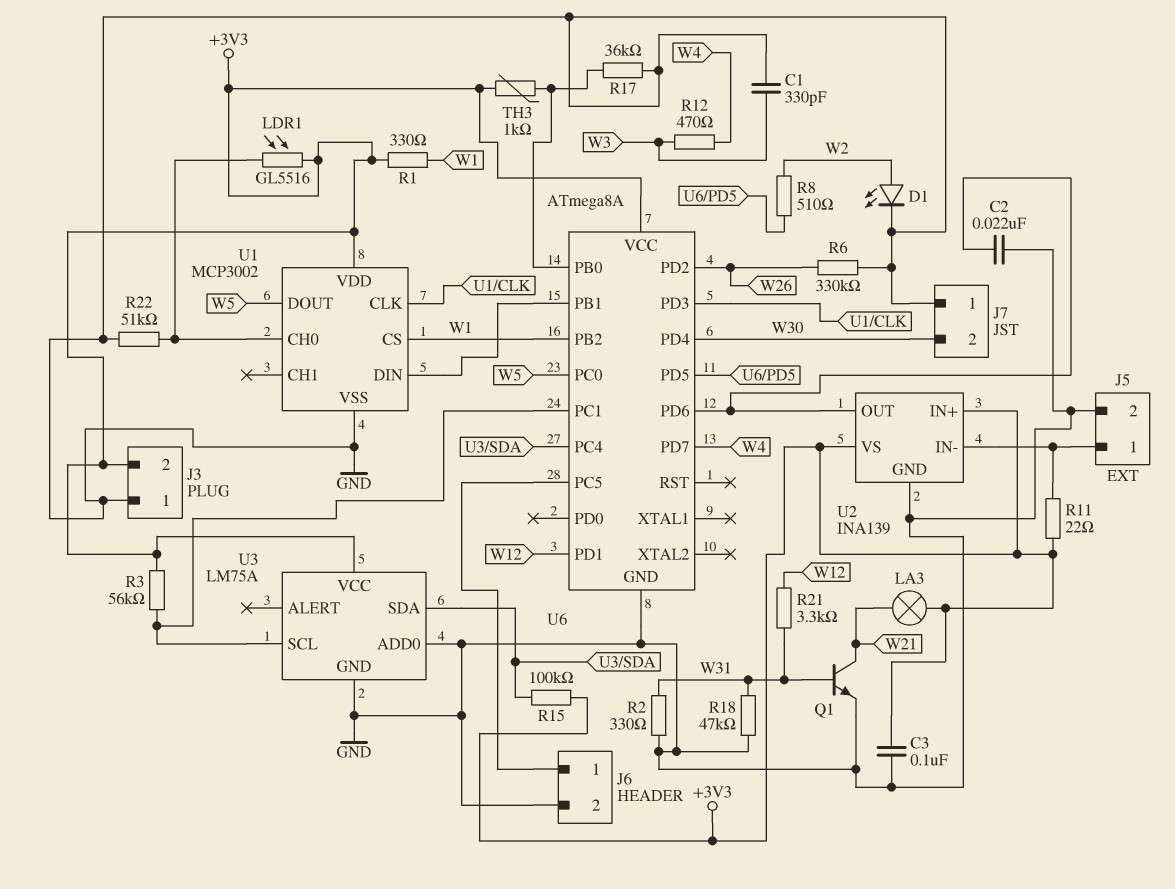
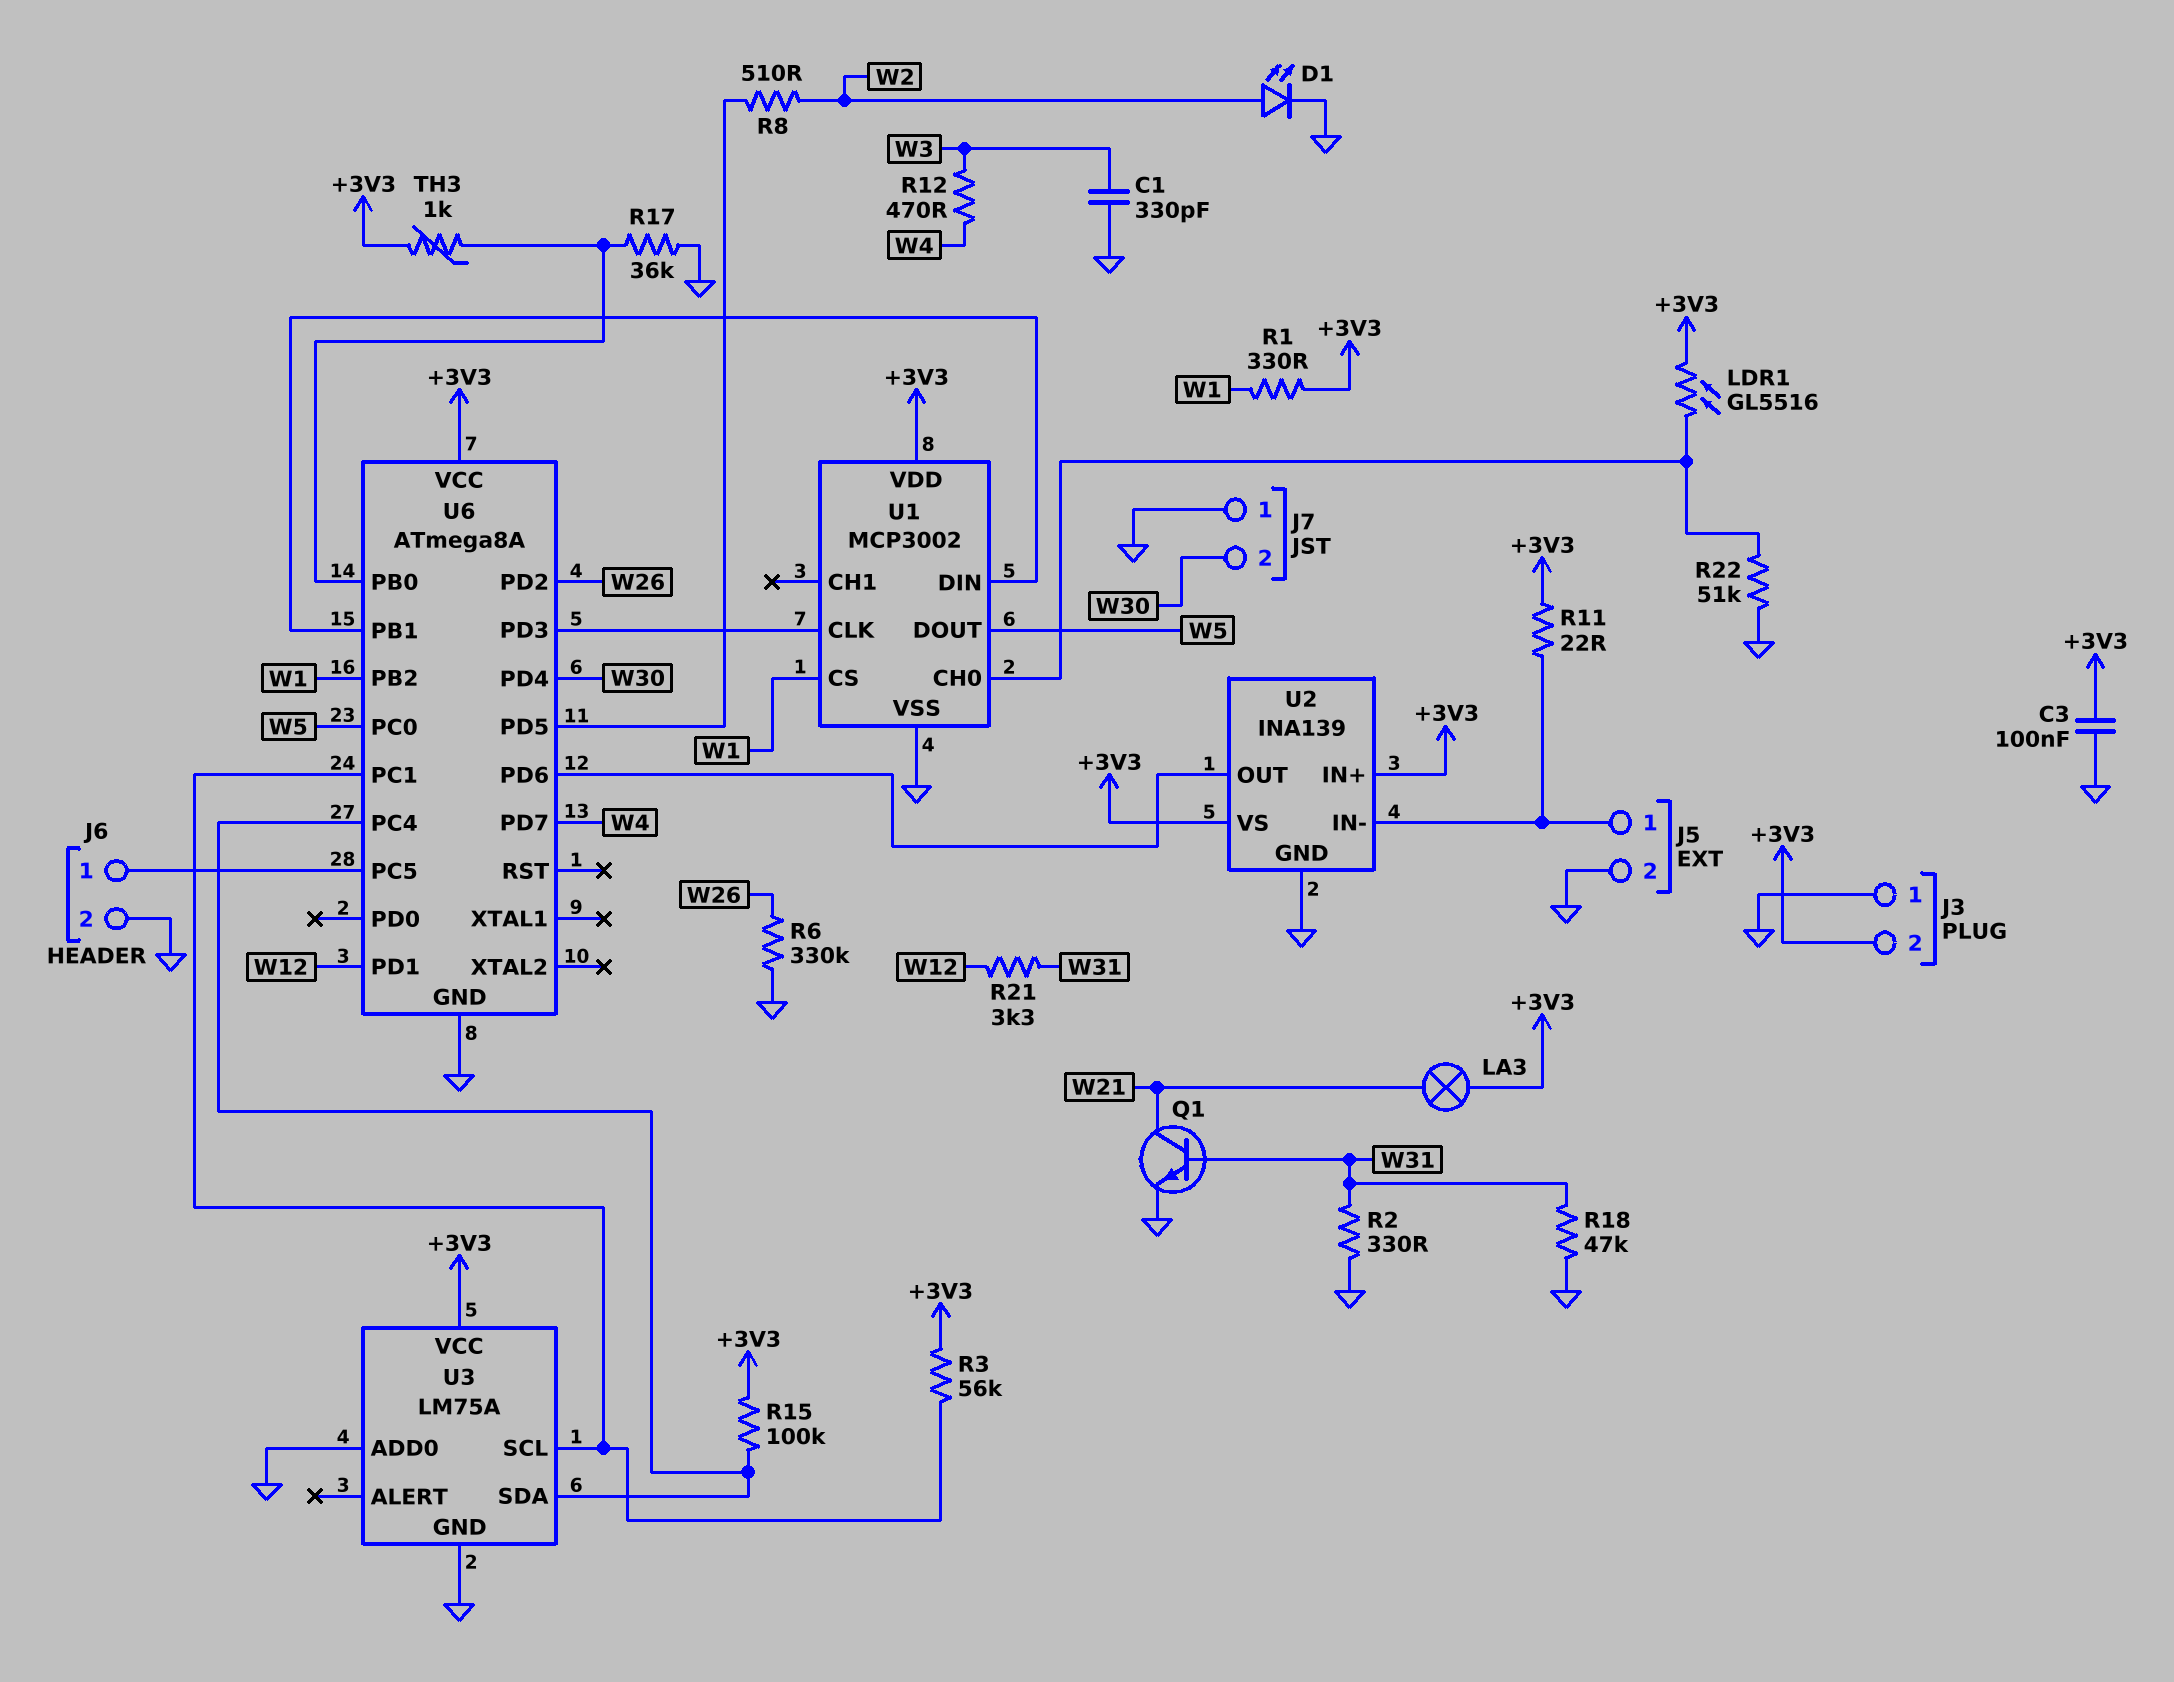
C2: 22nF (GND, U2/OUT) -> none

